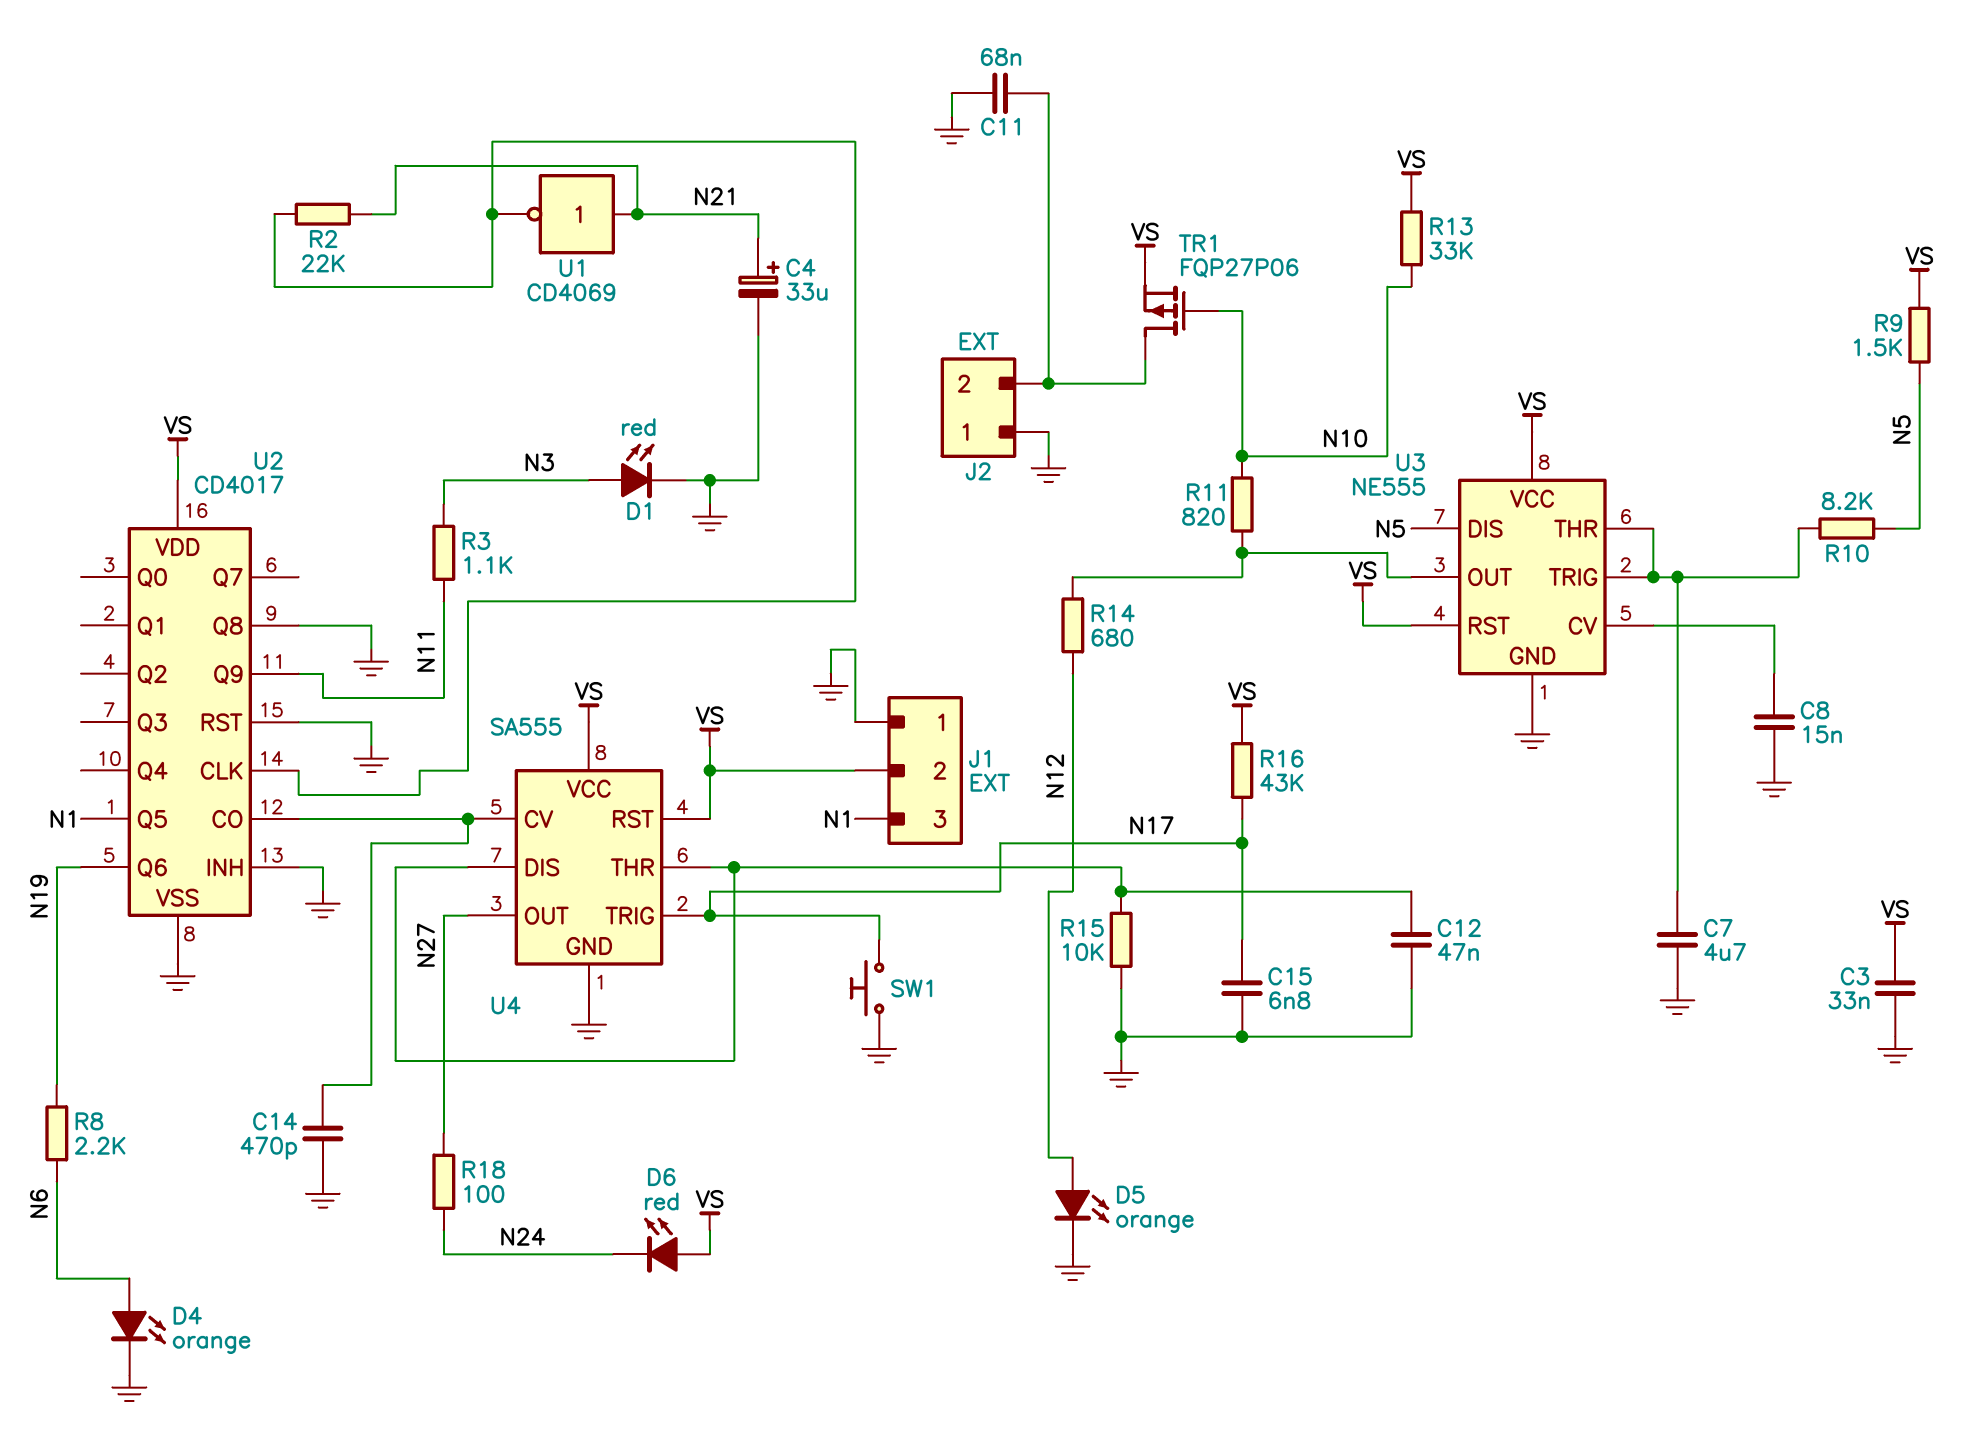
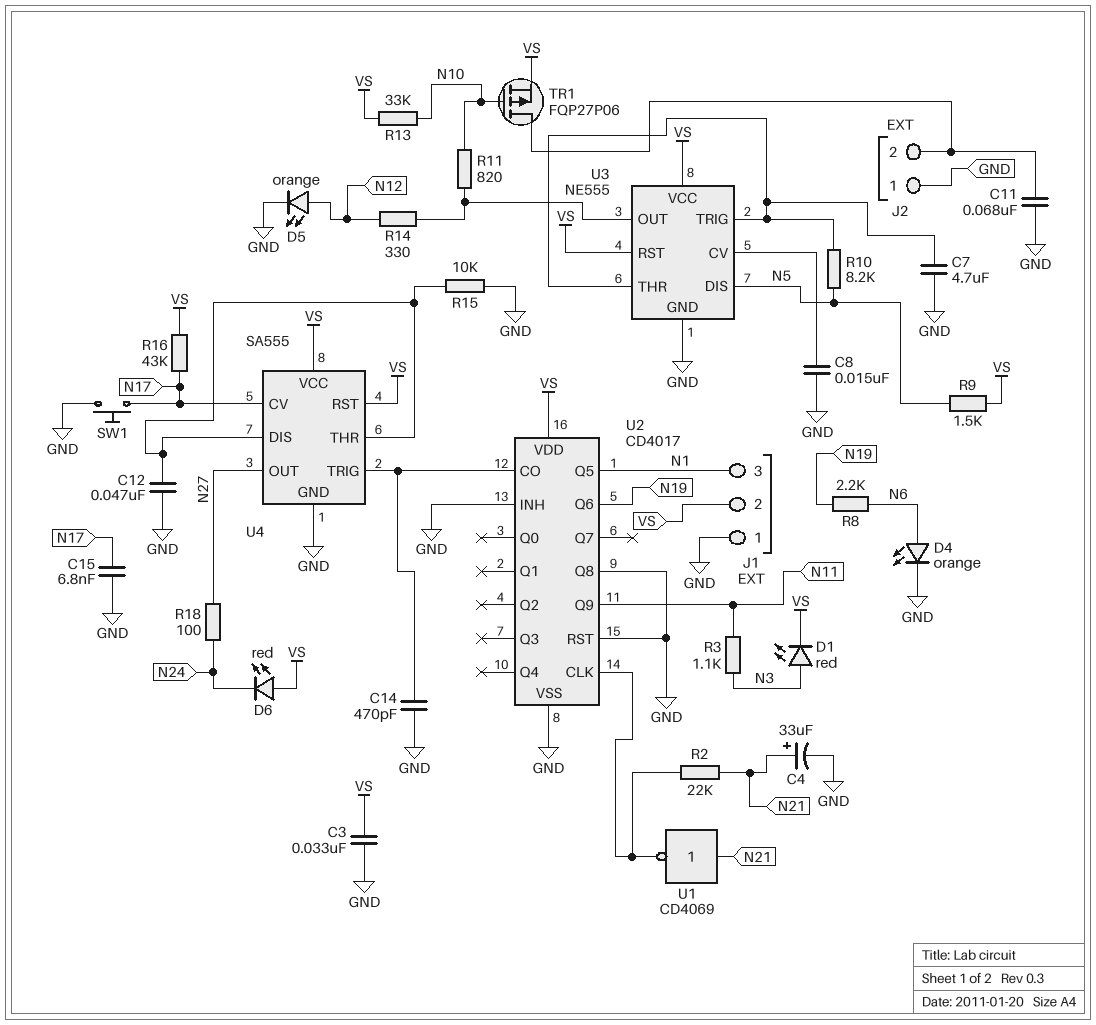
D1: LED red (A N3, K GND) -> LED red (A N3, K VS)
R14: 680 (N12, U3/OUT) -> 330 (N12, U3/OUT)
U4 pin CV: U2/CO -> N17
U4 pin TRIG: N17 -> U2/CO

